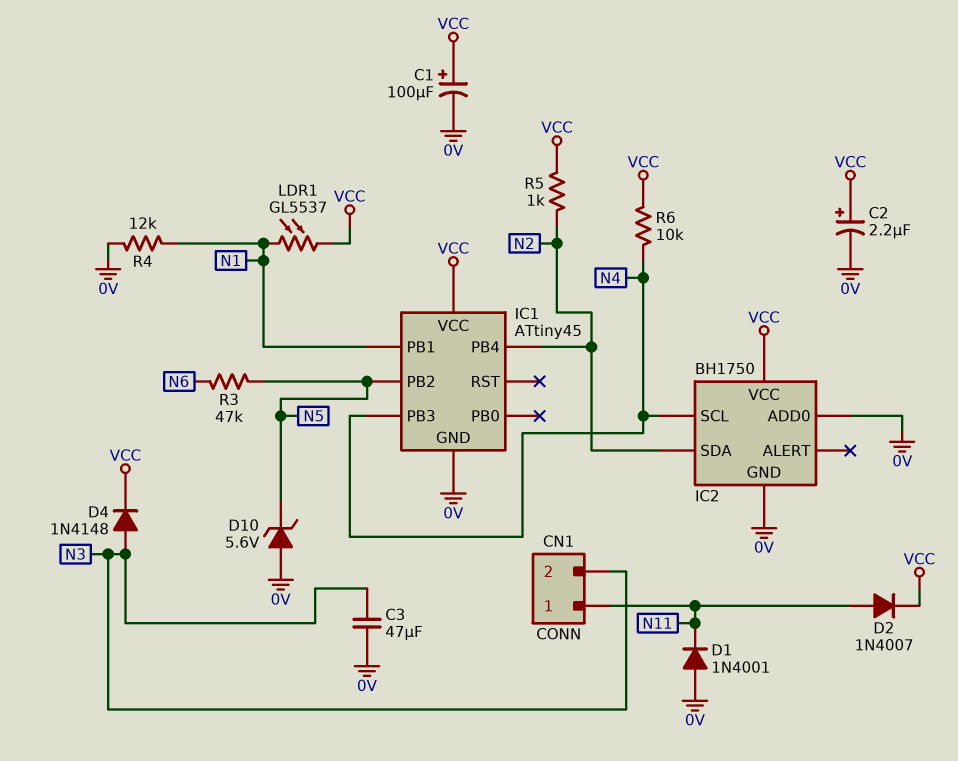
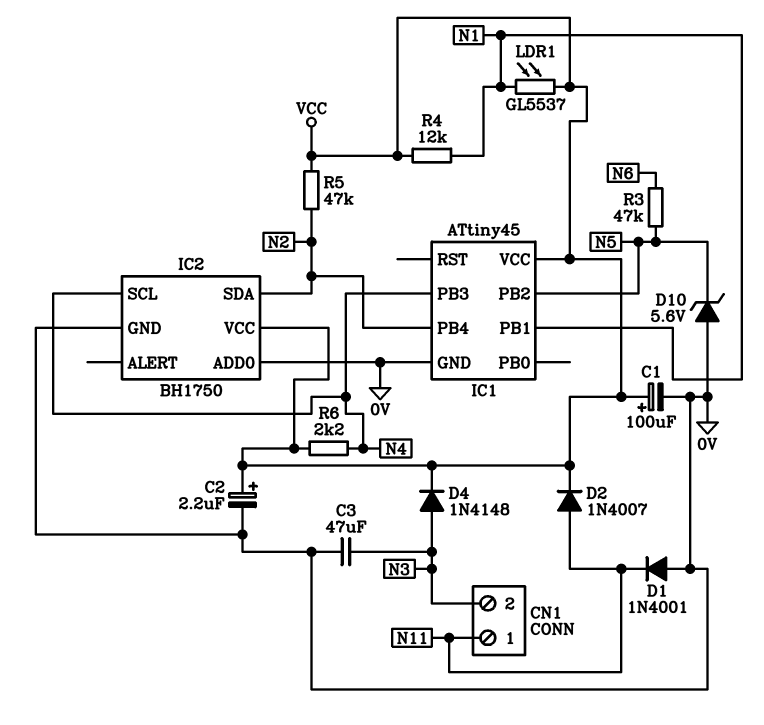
R4: 12k (0V, N1) -> 12k (N1, VCC)
R5: 1k (N2, VCC) -> 47k (N2, VCC)
R6: 10k (N4, VCC) -> 2.2k (N4, VCC)

